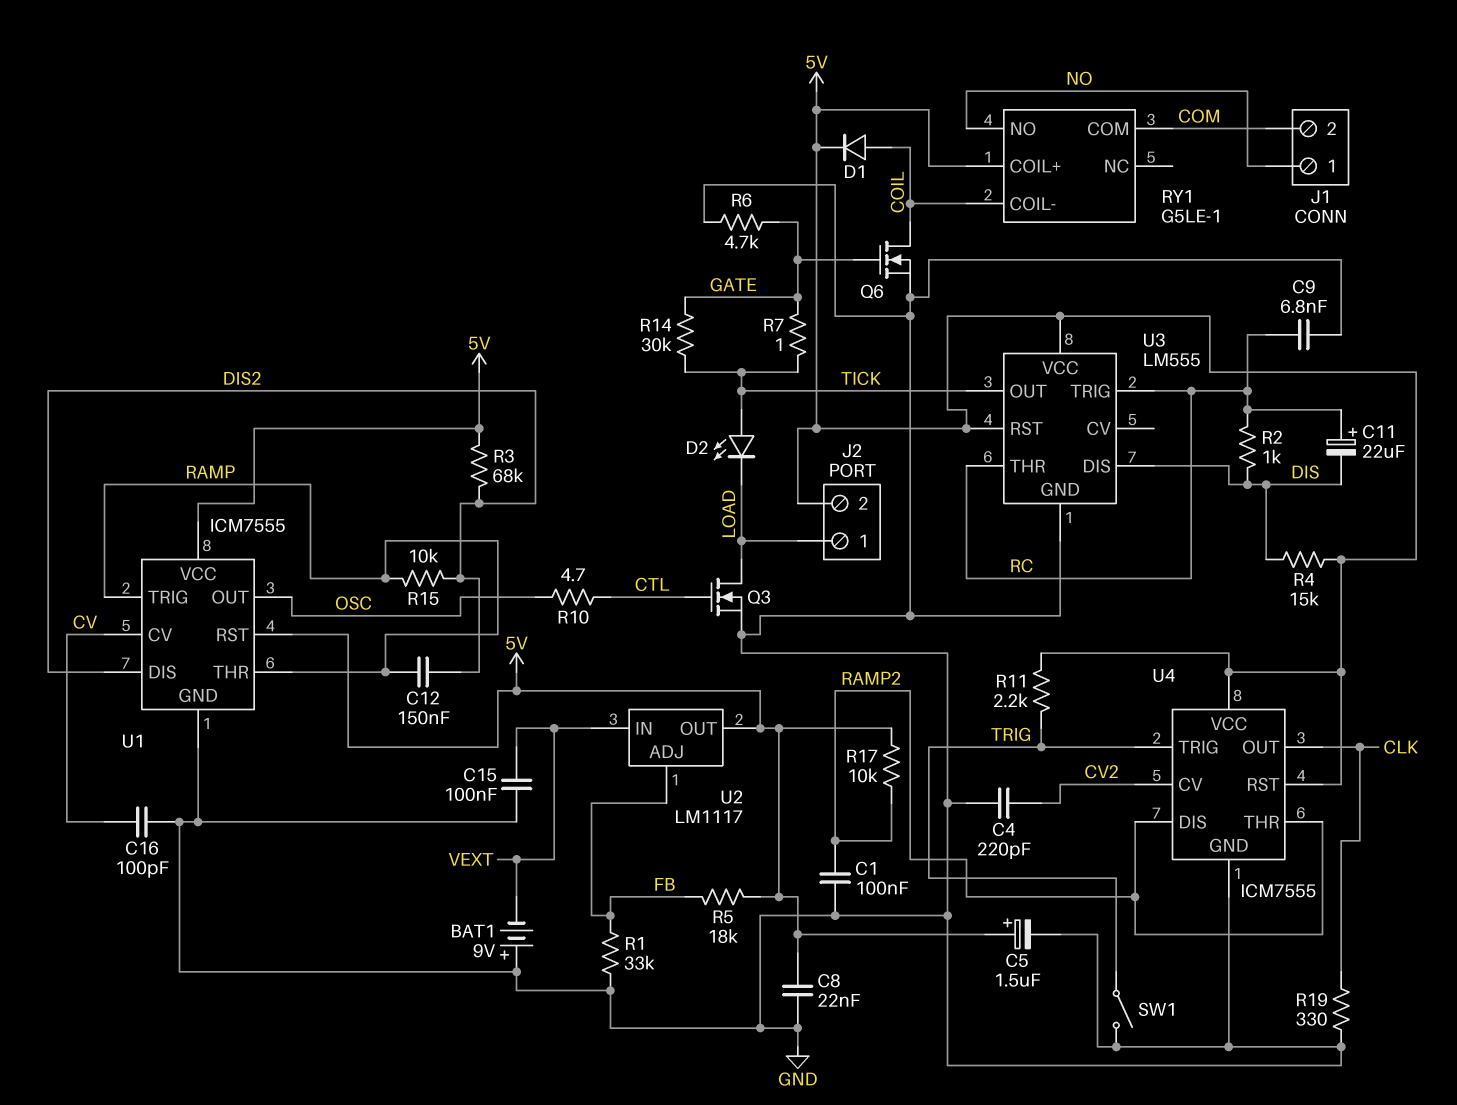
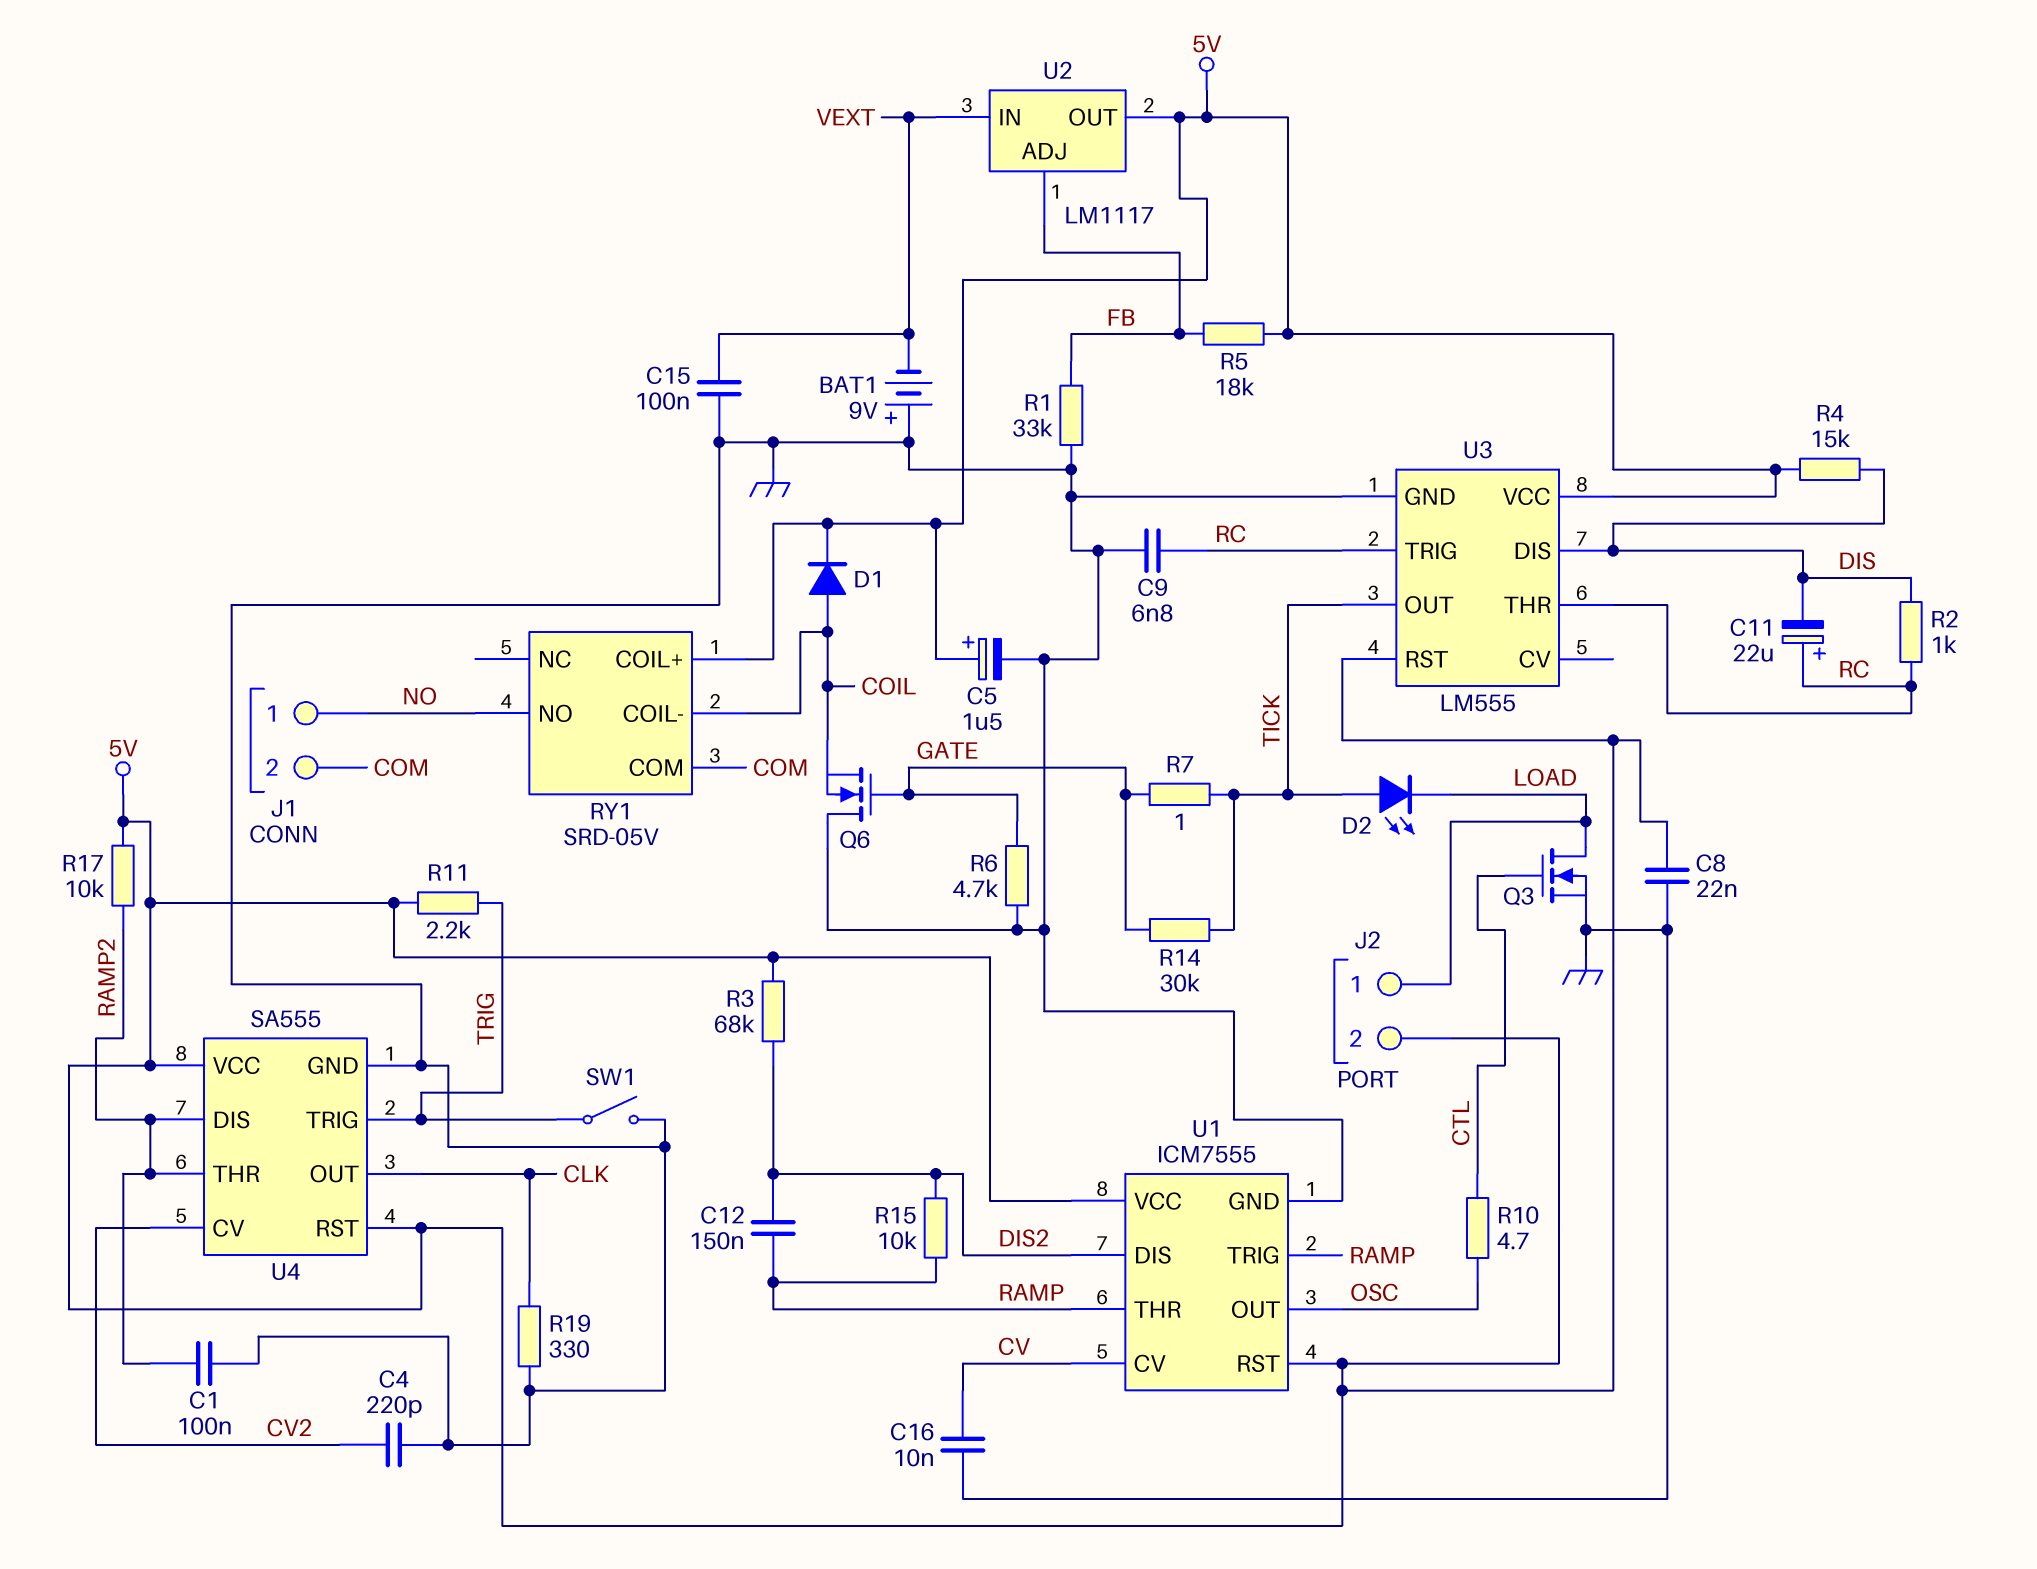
C16: 100pF (CV, GND) -> 10nF (CV, GND)
Q6: NMOS (G GATE, D COIL, S GND) -> NMOS (G GATE, D GND, S COIL)
RY1: G5LE-1 -> SRD-05V
U4: ICM7555 -> SA555

